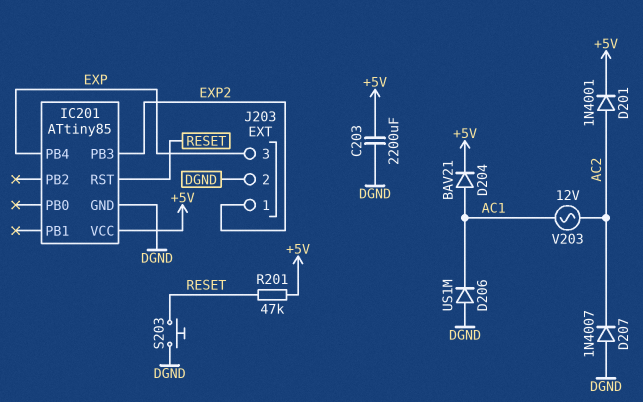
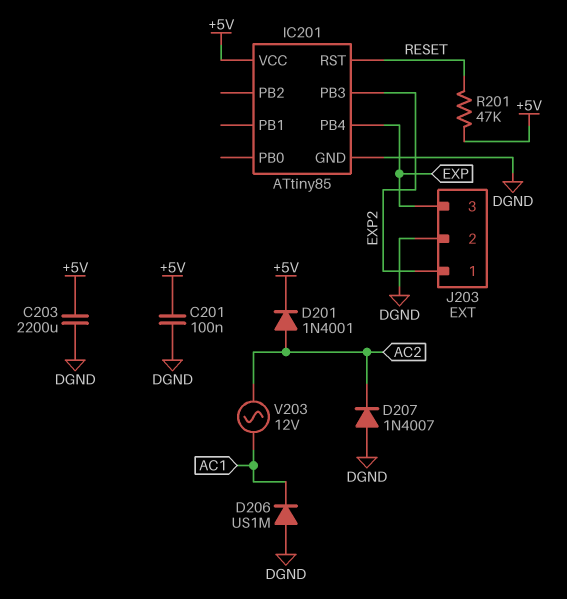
C201: none -> 100nF (+5V, DGND)
D204: diode BAV21 (A AC1, K +5V) -> none
S203: button (DGND, RESET) -> none

